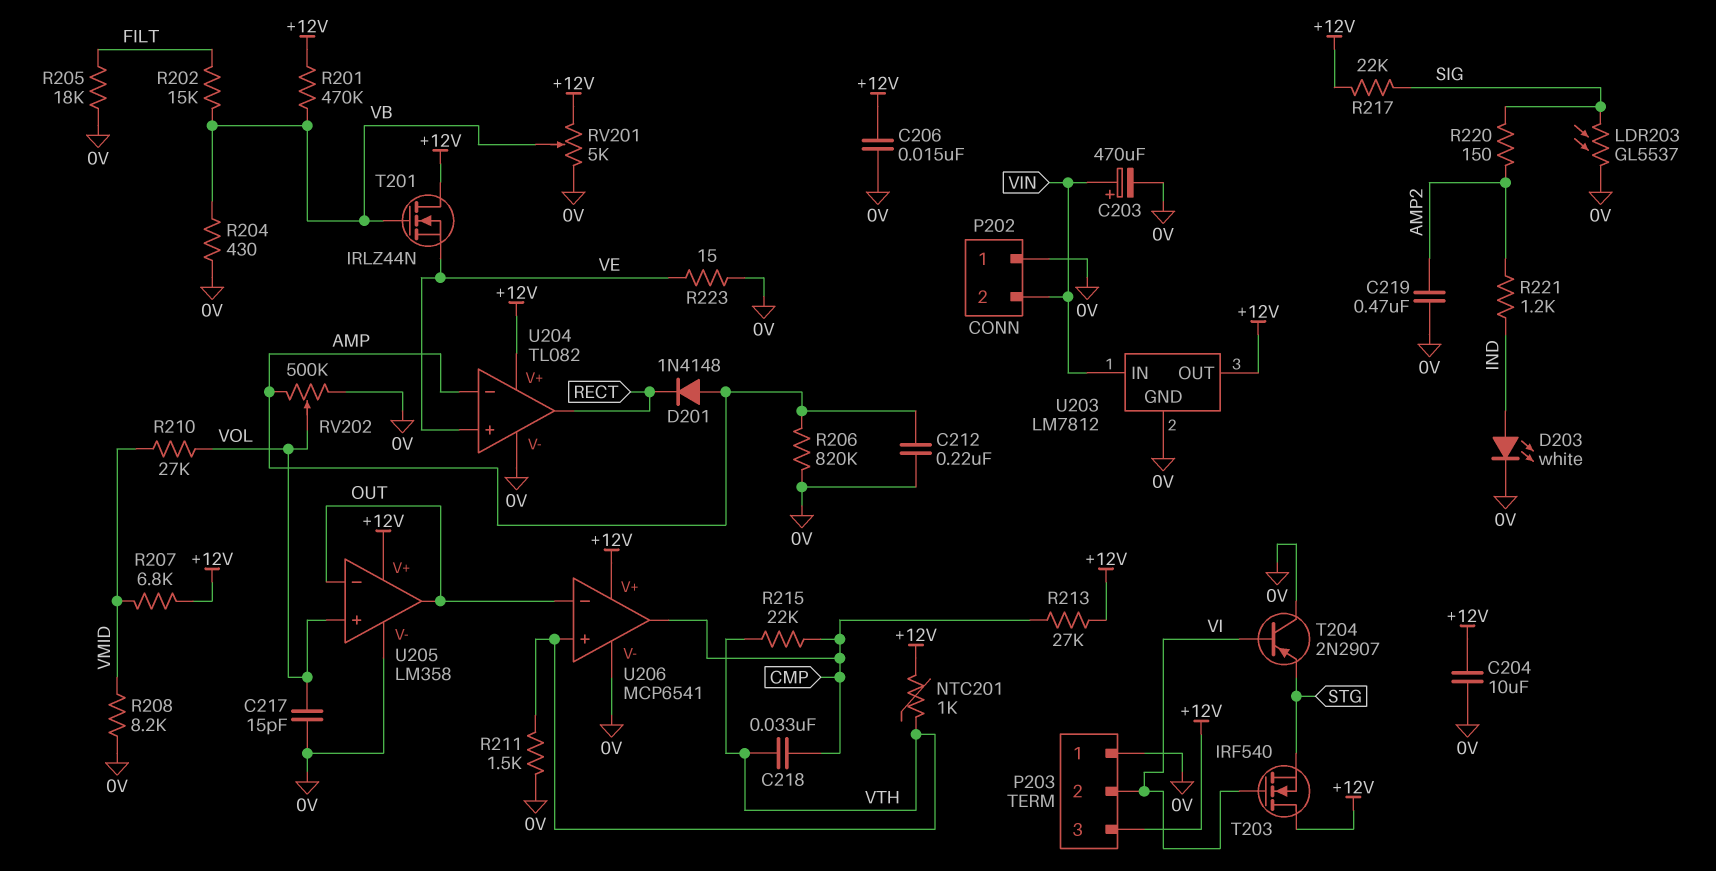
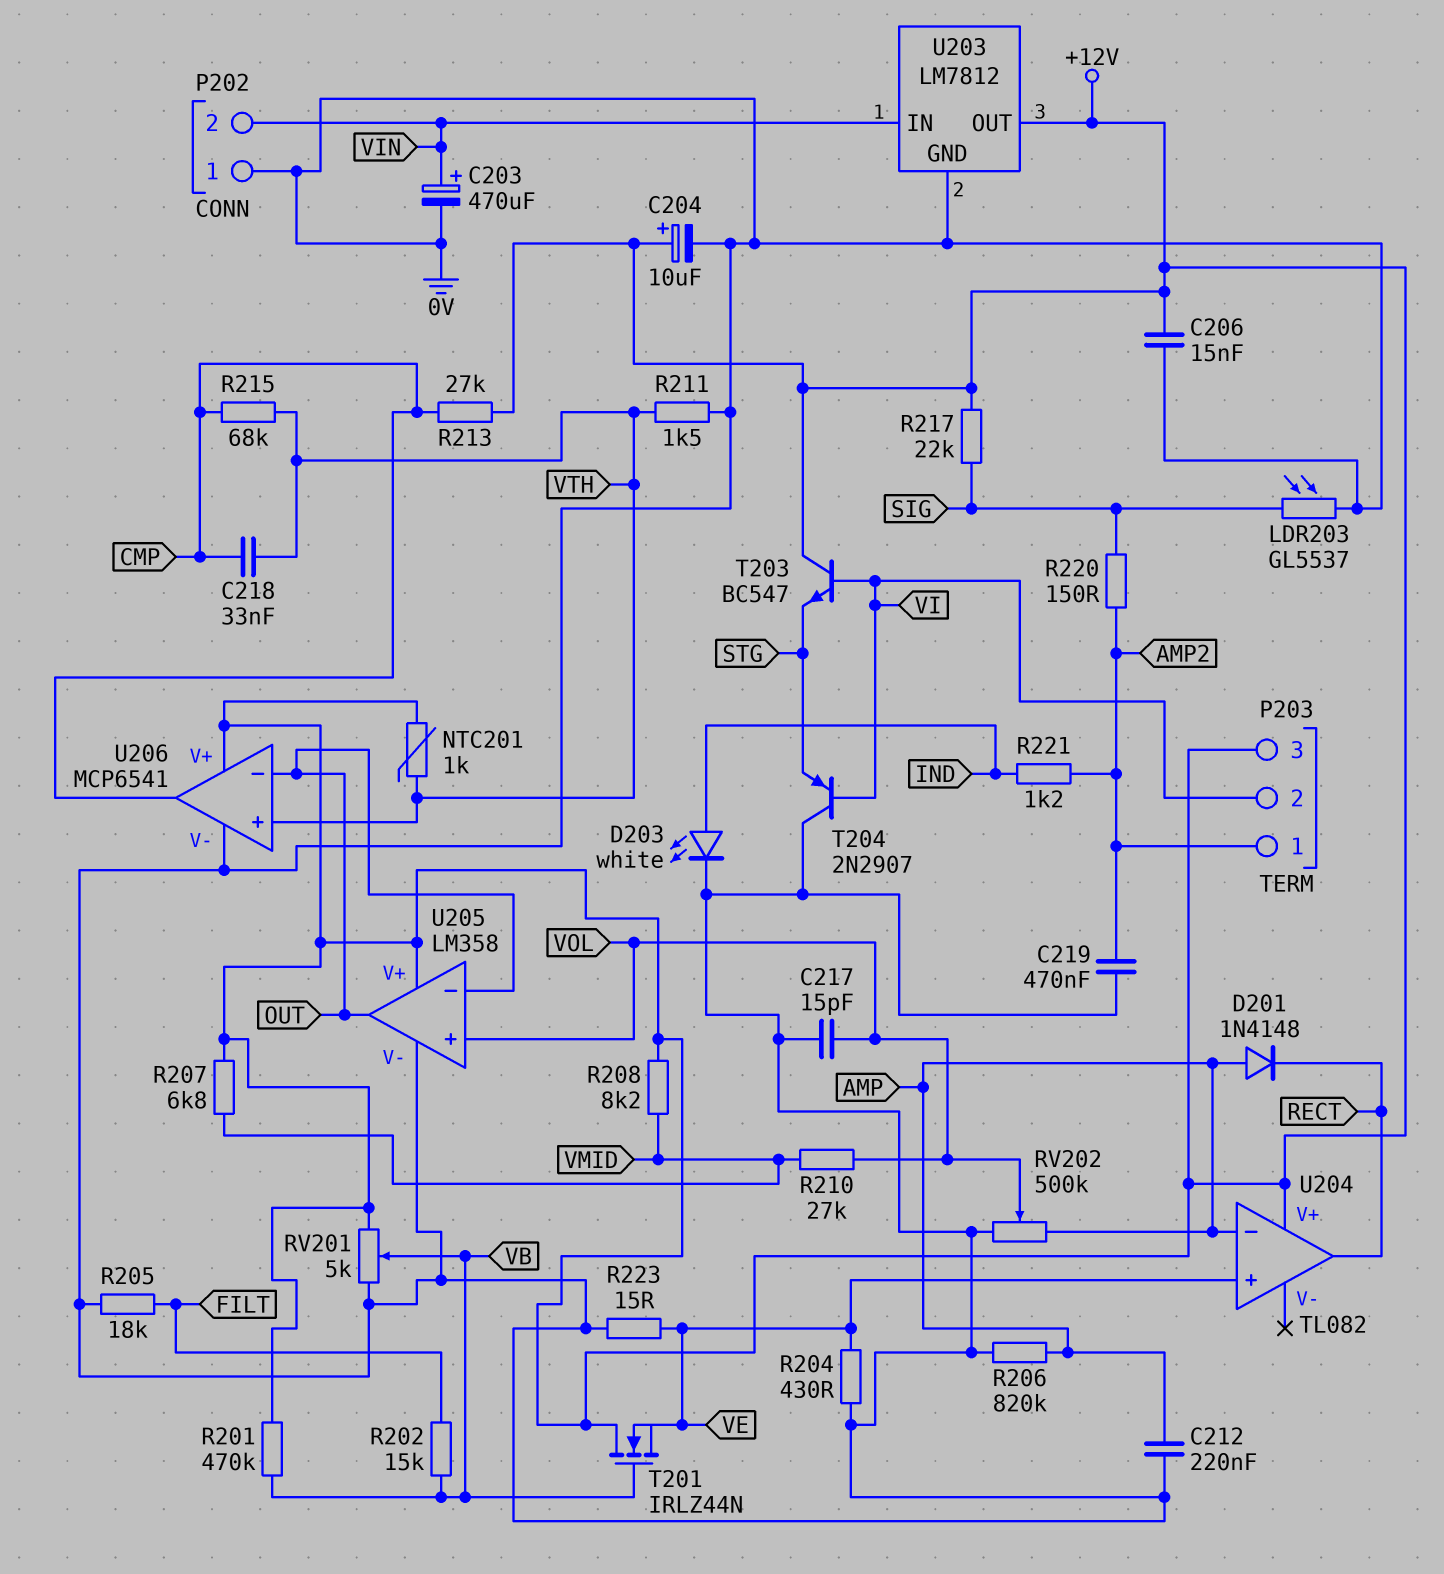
C204: 10uF (+12V, 0V) -> 10uF (plus +12V, minus 0V)
P203 pin 1: 0V -> AMP2
R204: 430 (0V, VB) -> 430 (0V, VE)
R208: 8.2k (0V, VMID) -> 8.2k (+12V, VMID)
R215: 22k (CMP, VTH) -> 68k (CMP, VTH)
T203: NMOS IRF540 (G VI, D +12V, S STG) -> NPN BC547 (B VI, C +12V, E STG)
U204 pin V-: 0V -> none

